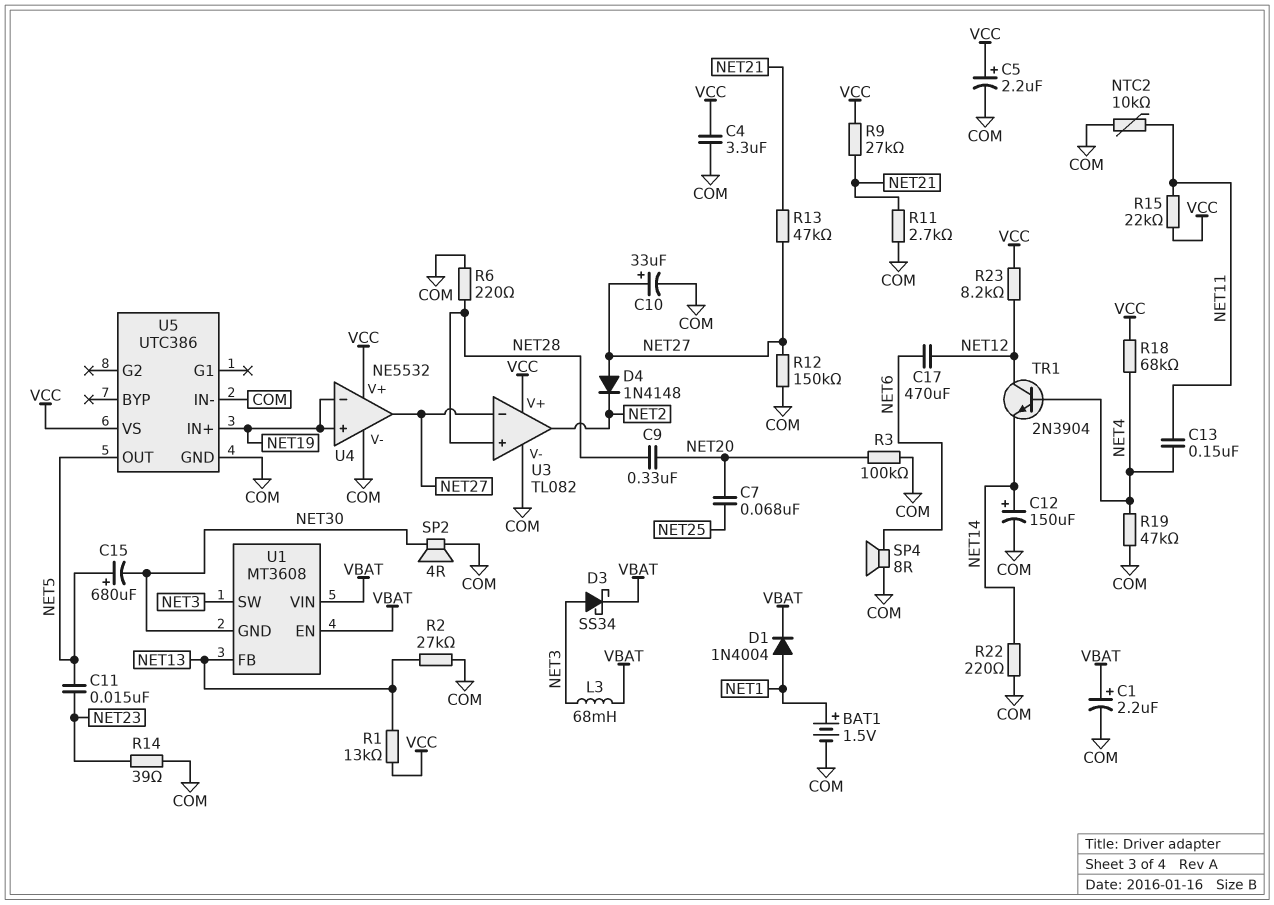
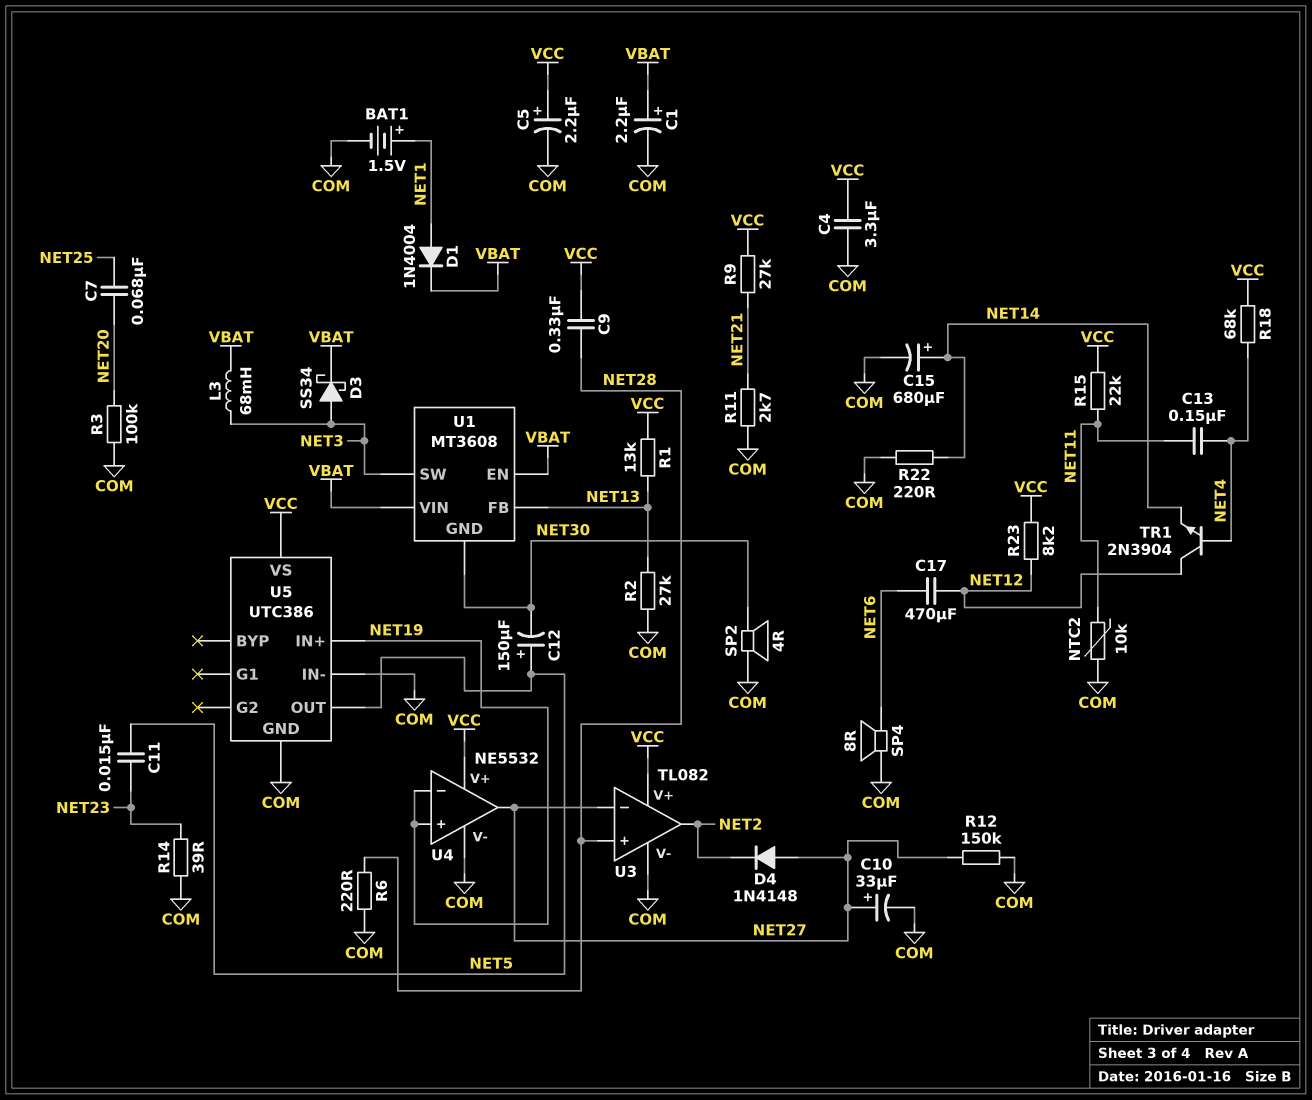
C9: 330nF (NET20, NET28) -> 330nF (NET28, VCC)
C12: 150uF (plus NET14, minus COM) -> 150uF (plus NET5, minus NET30)
C15: 680uF (plus NET5, minus NET30) -> 680uF (plus NET14, minus COM)
R13: 47k (NET21, NET27) -> none
R19: 47k (COM, NET4) -> none

